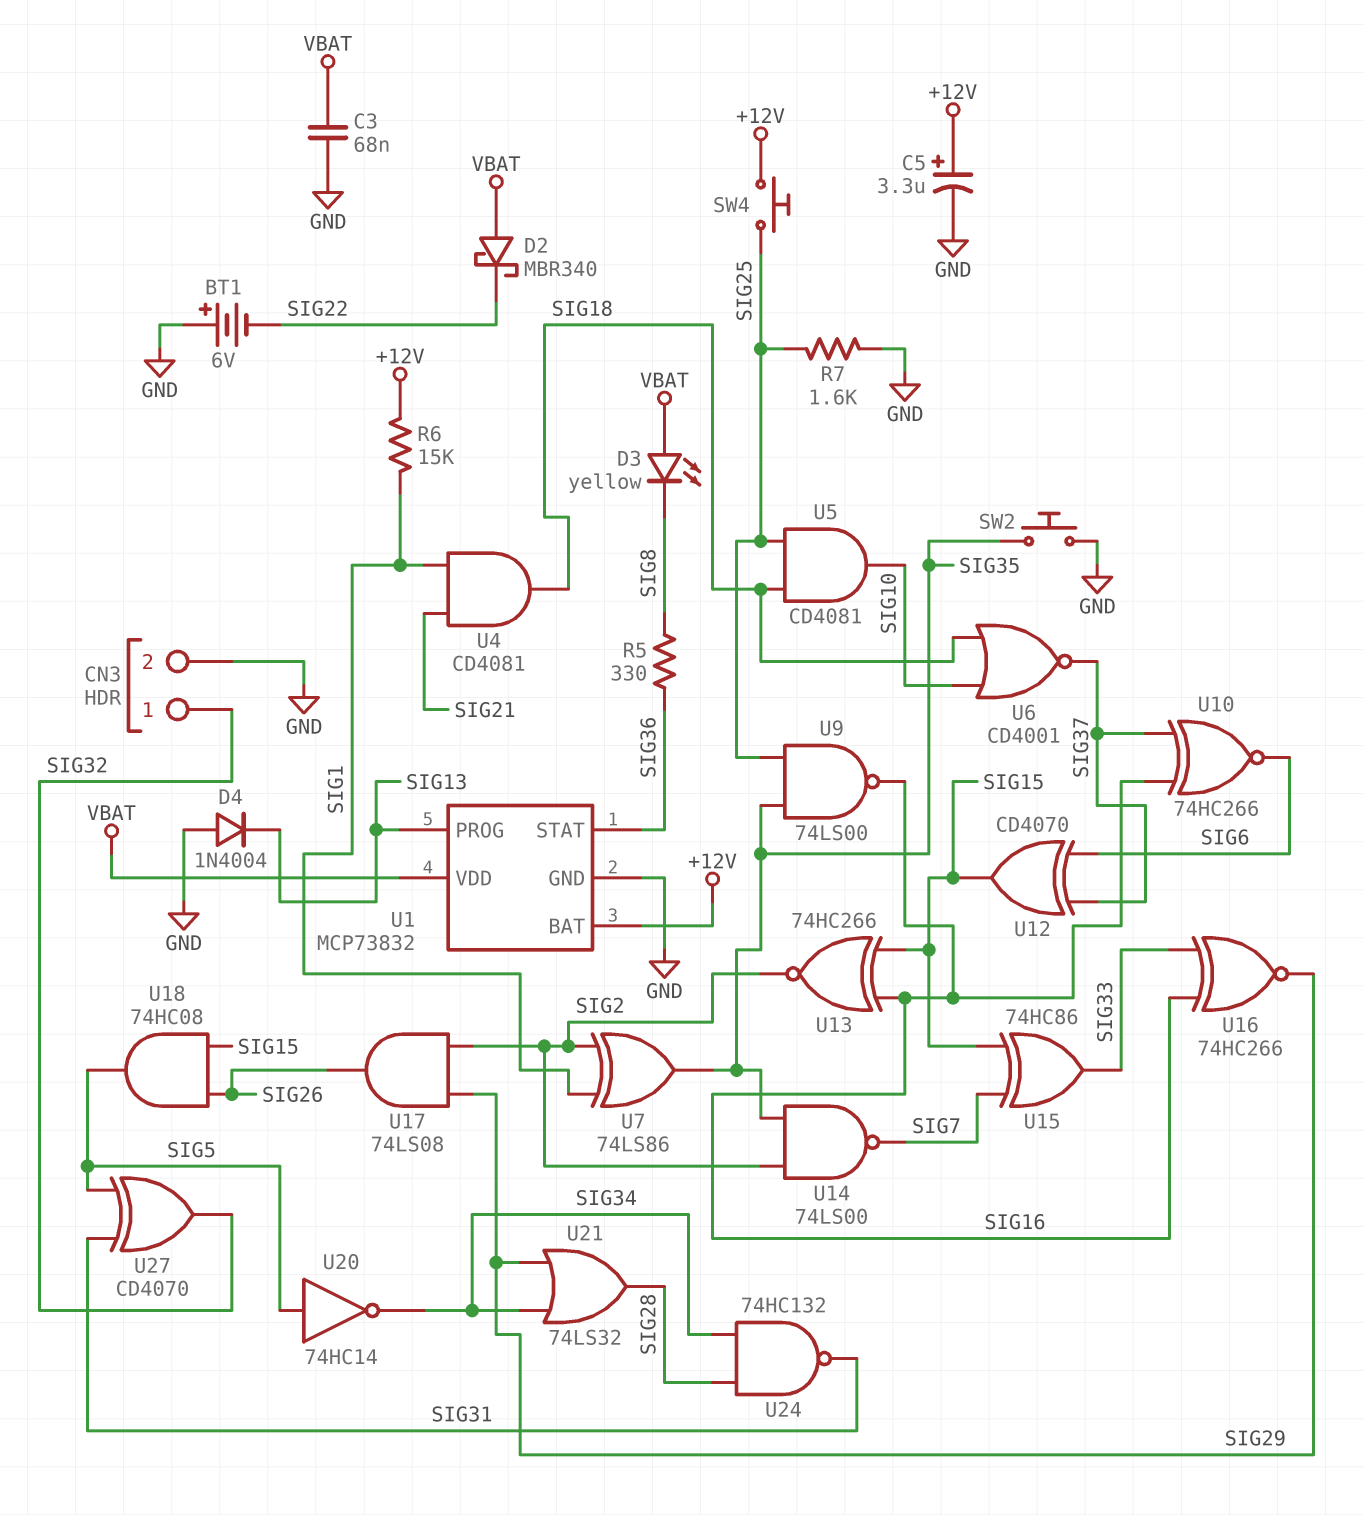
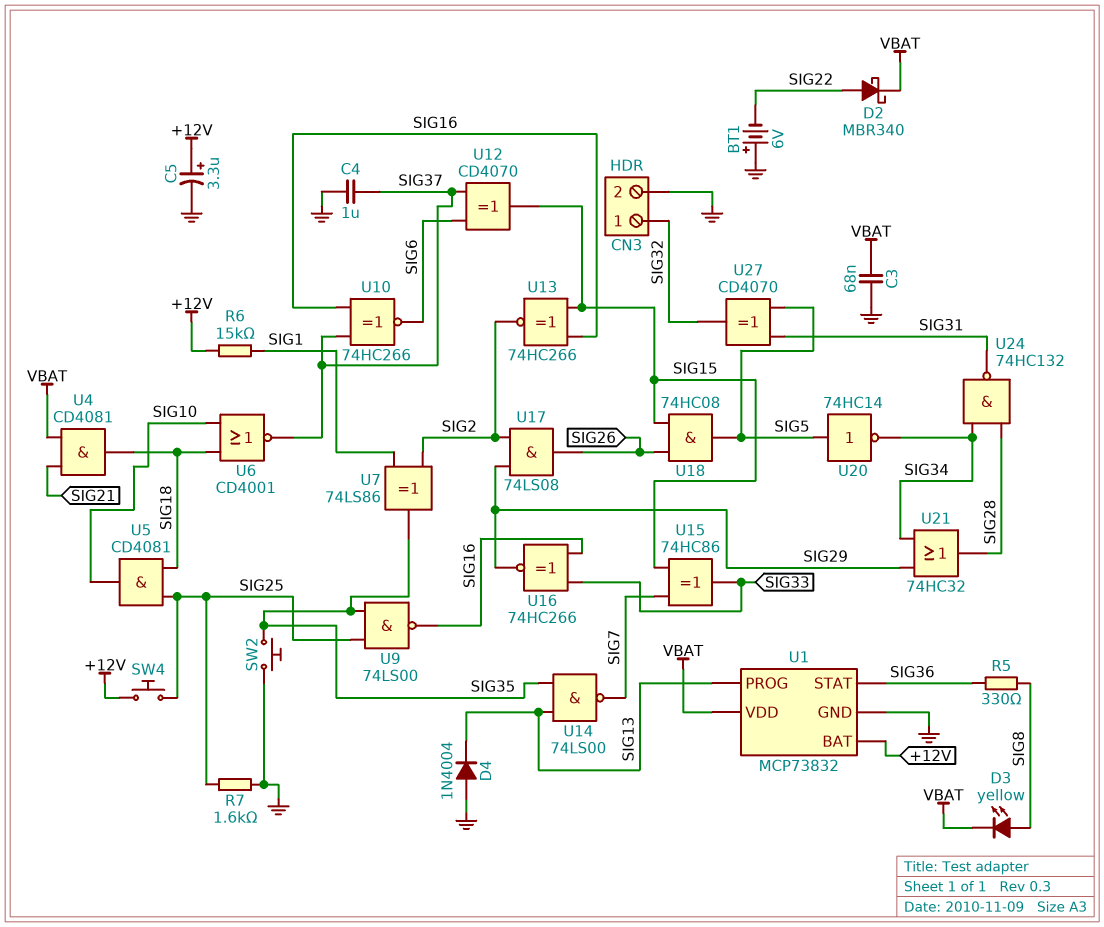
C4: none -> 1uF (GND, SIG37)
D2: schottky MBR340 (A VBAT, K SIG22) -> schottky MBR340 (A SIG22, K VBAT)
D3: LED yellow (A VBAT, K SIG8) -> LED yellow (A SIG8, K VBAT)
U4: AND CD4081 (in SIG1, in SIG21, out SIG18) -> AND CD4081 (in SIG21, in VBAT, out SIG18)
U14: NAND 74LS00 (in SIG2, in SIG35, out SIG7) -> NAND 74LS00 (in SIG13, in SIG35, out SIG7)
U21: OR 74LS32 (in SIG29, in SIG34, out SIG28) -> OR 74HC32 (in SIG29, in SIG34, out SIG28)

